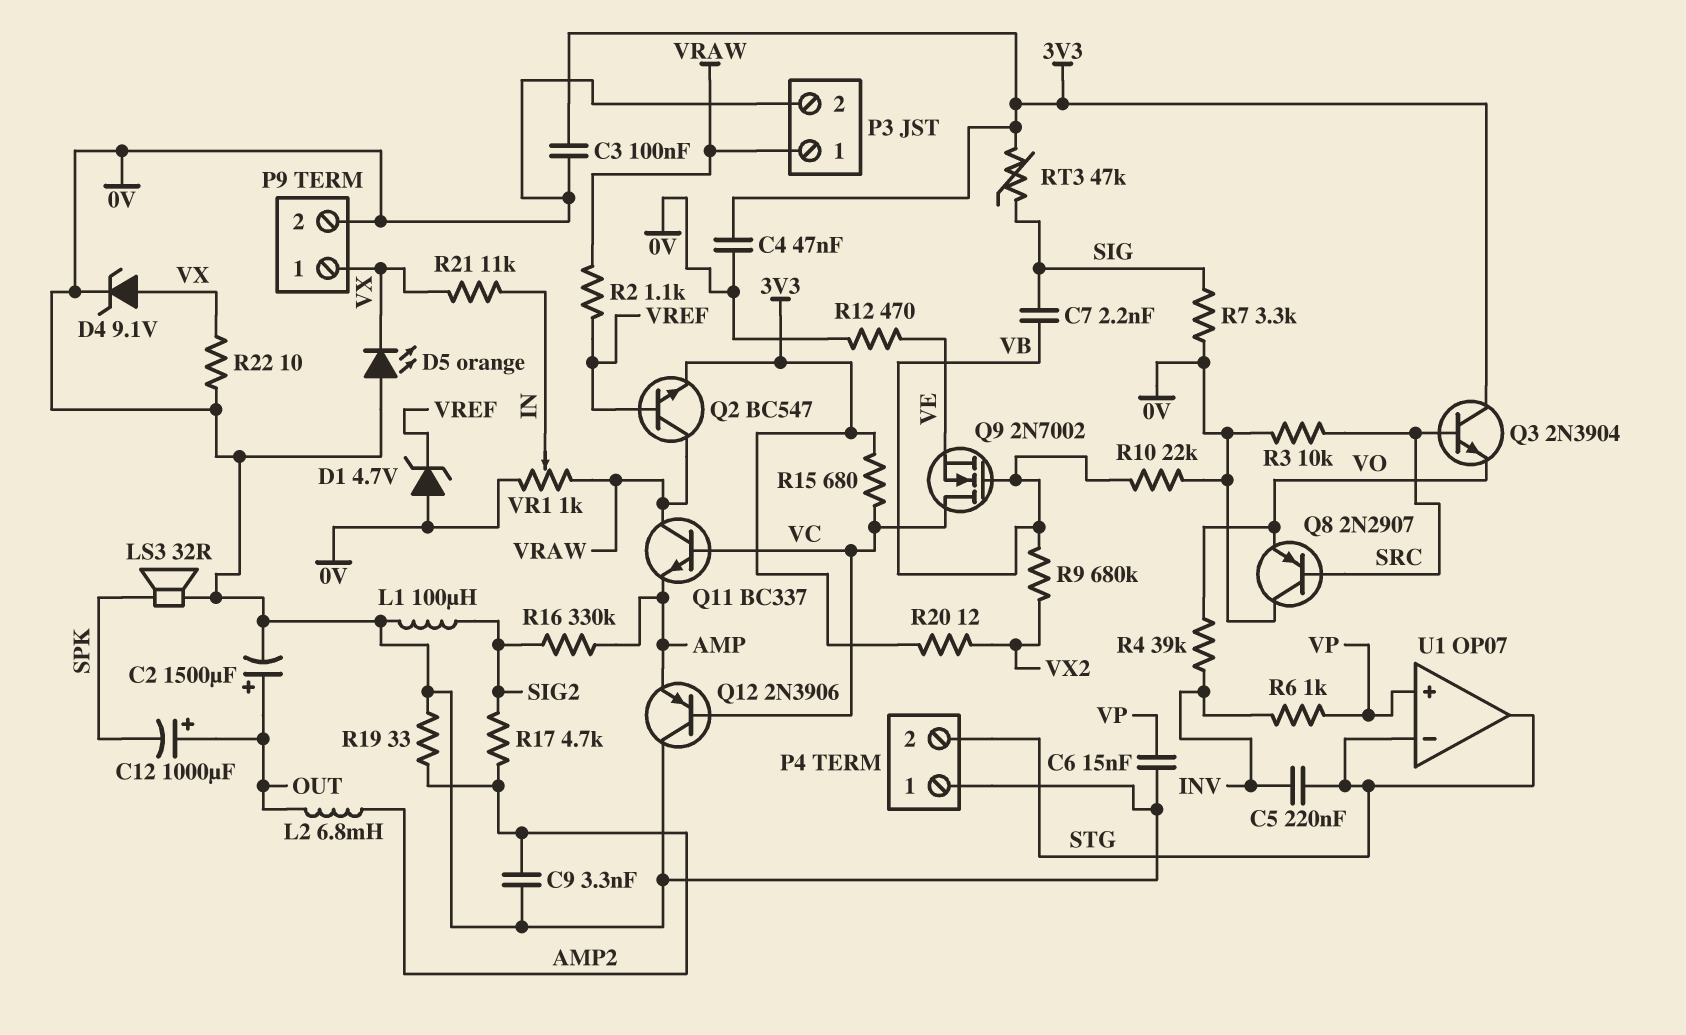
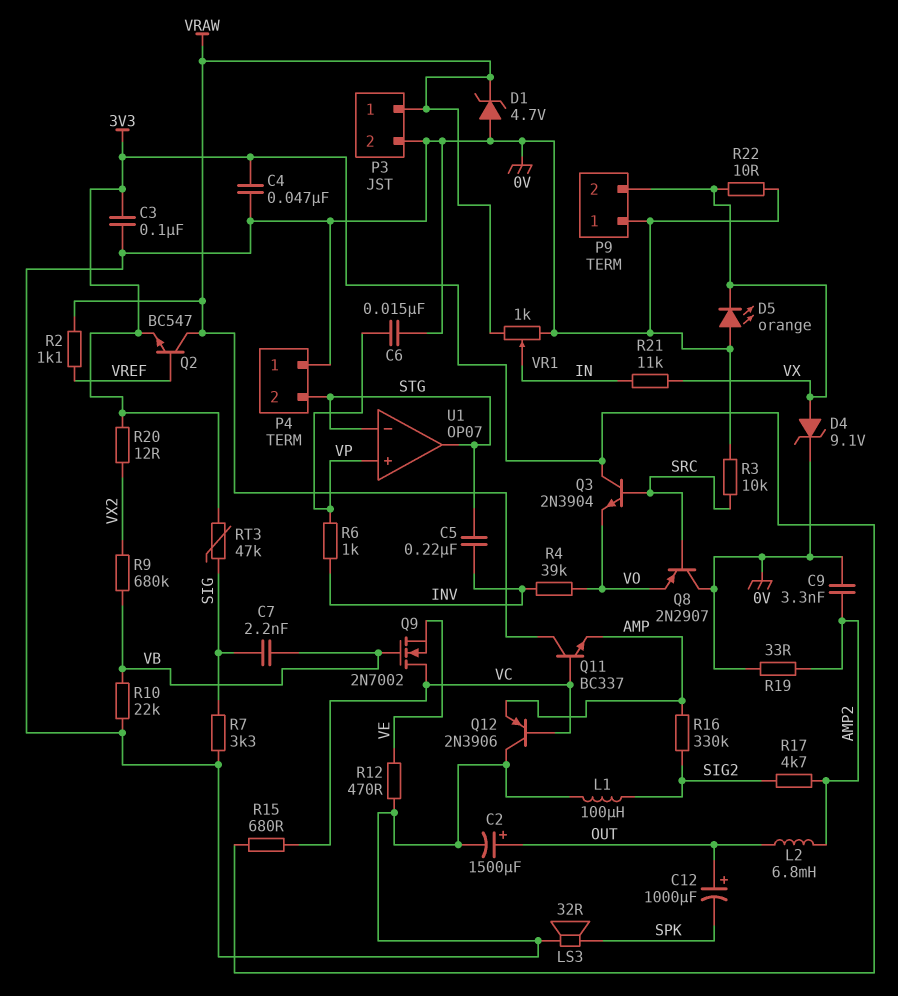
D1: zener 4.7V (A 0V, K VREF) -> zener 4.7V (A 0V, K VRAW)
P9 pin 1: VX -> 0V
P9 pin 2: 0V -> VX

